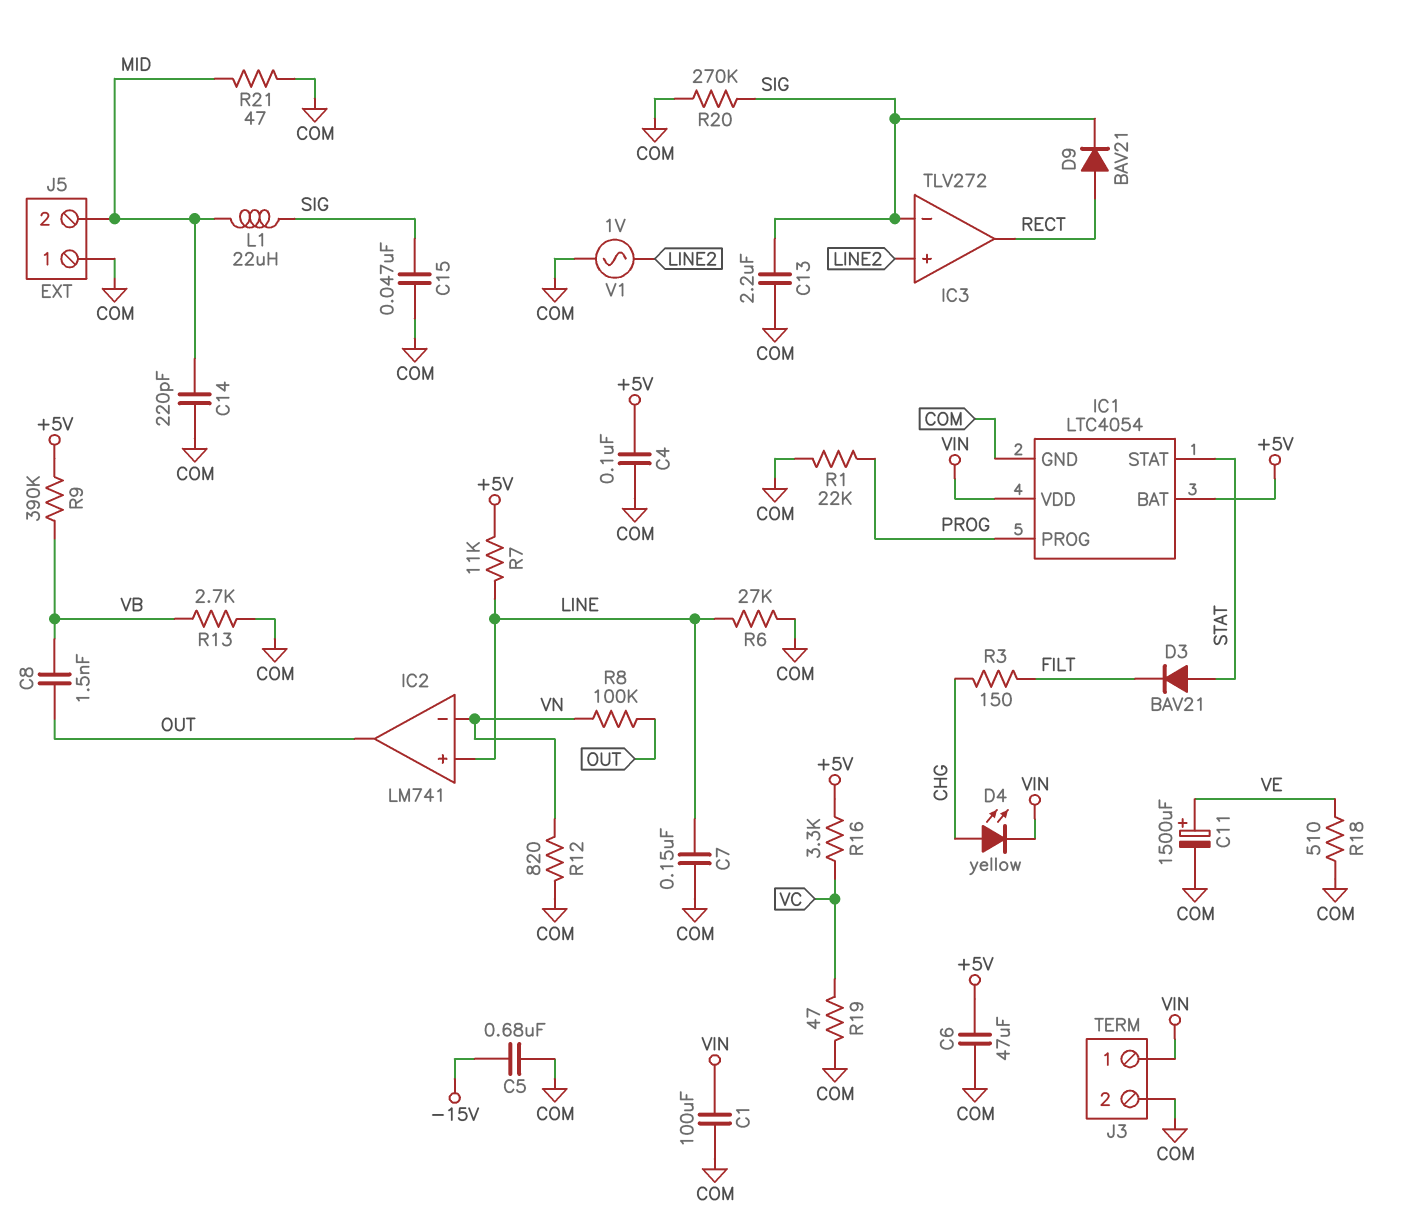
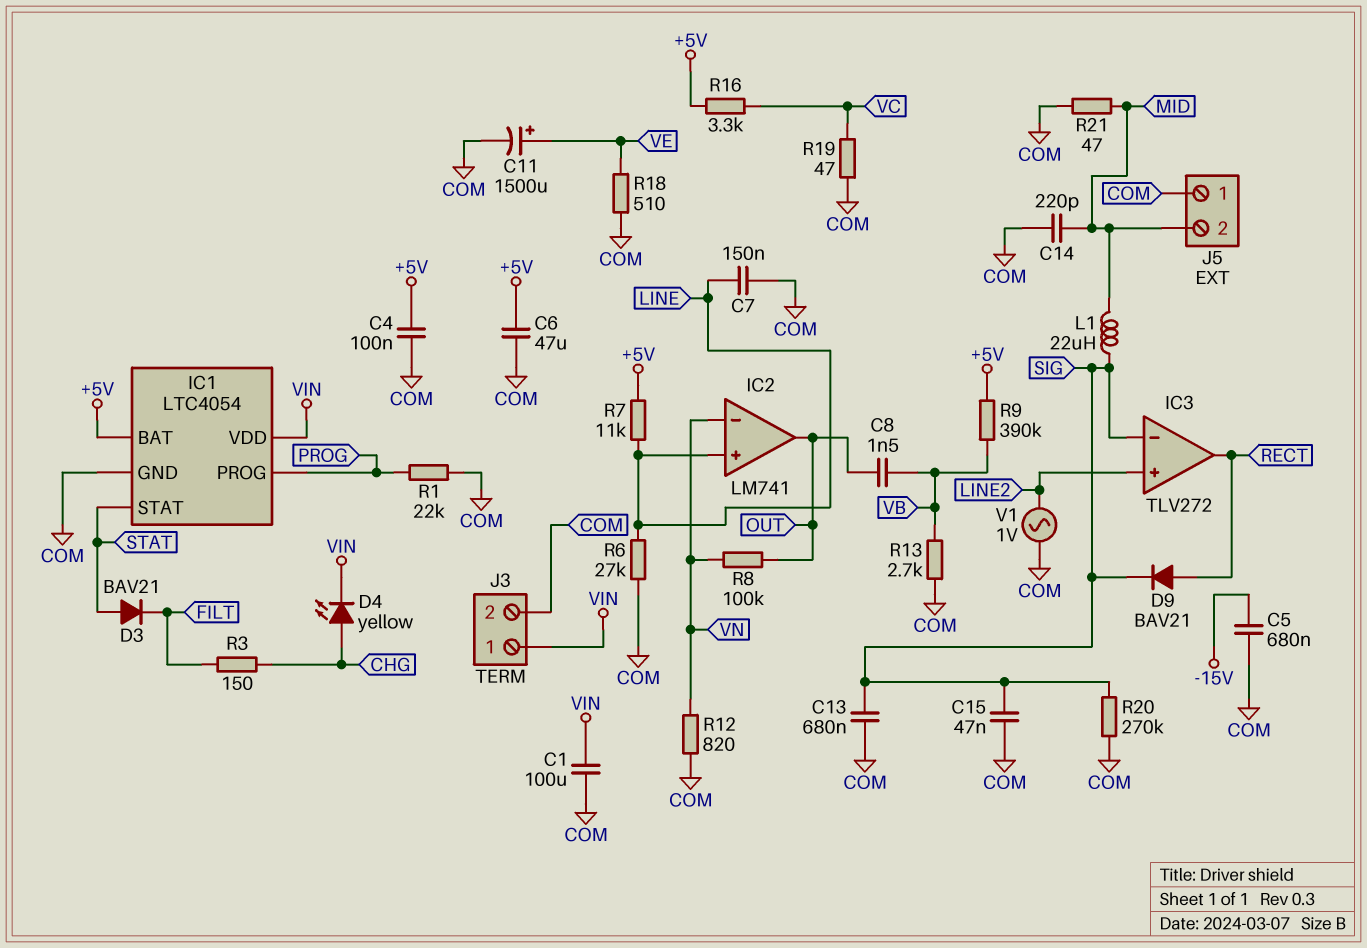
C13: 2.2uF (COM, SIG) -> 680nF (COM, SIG)

